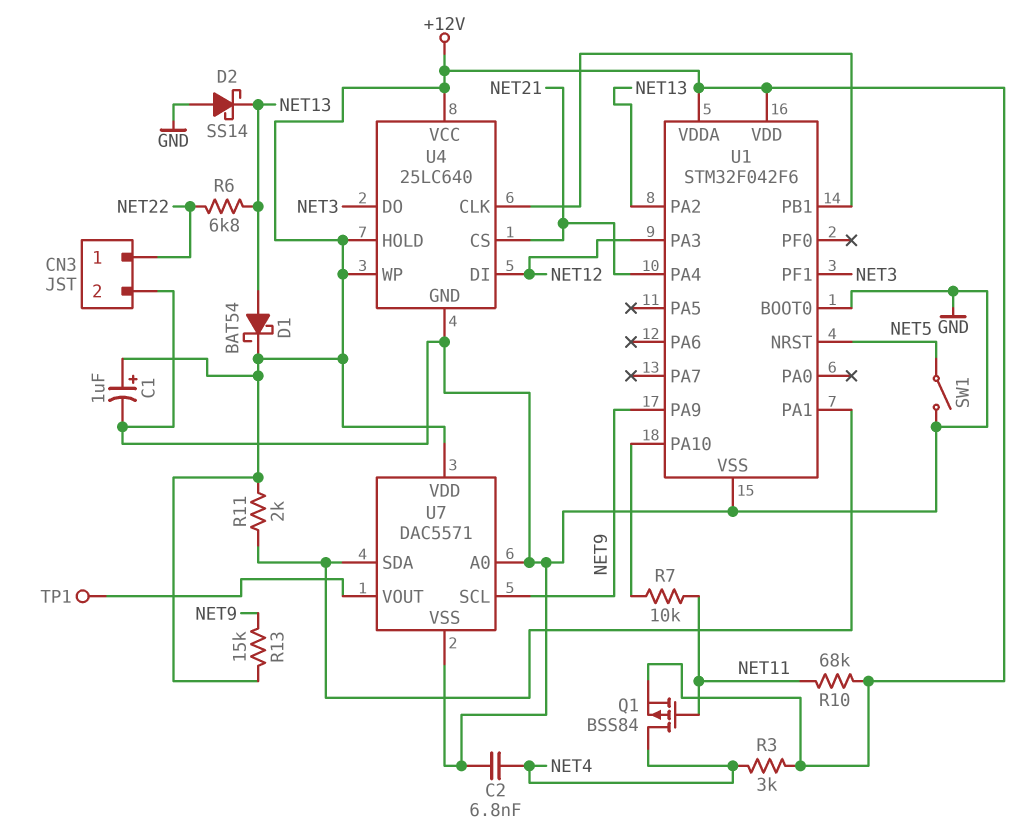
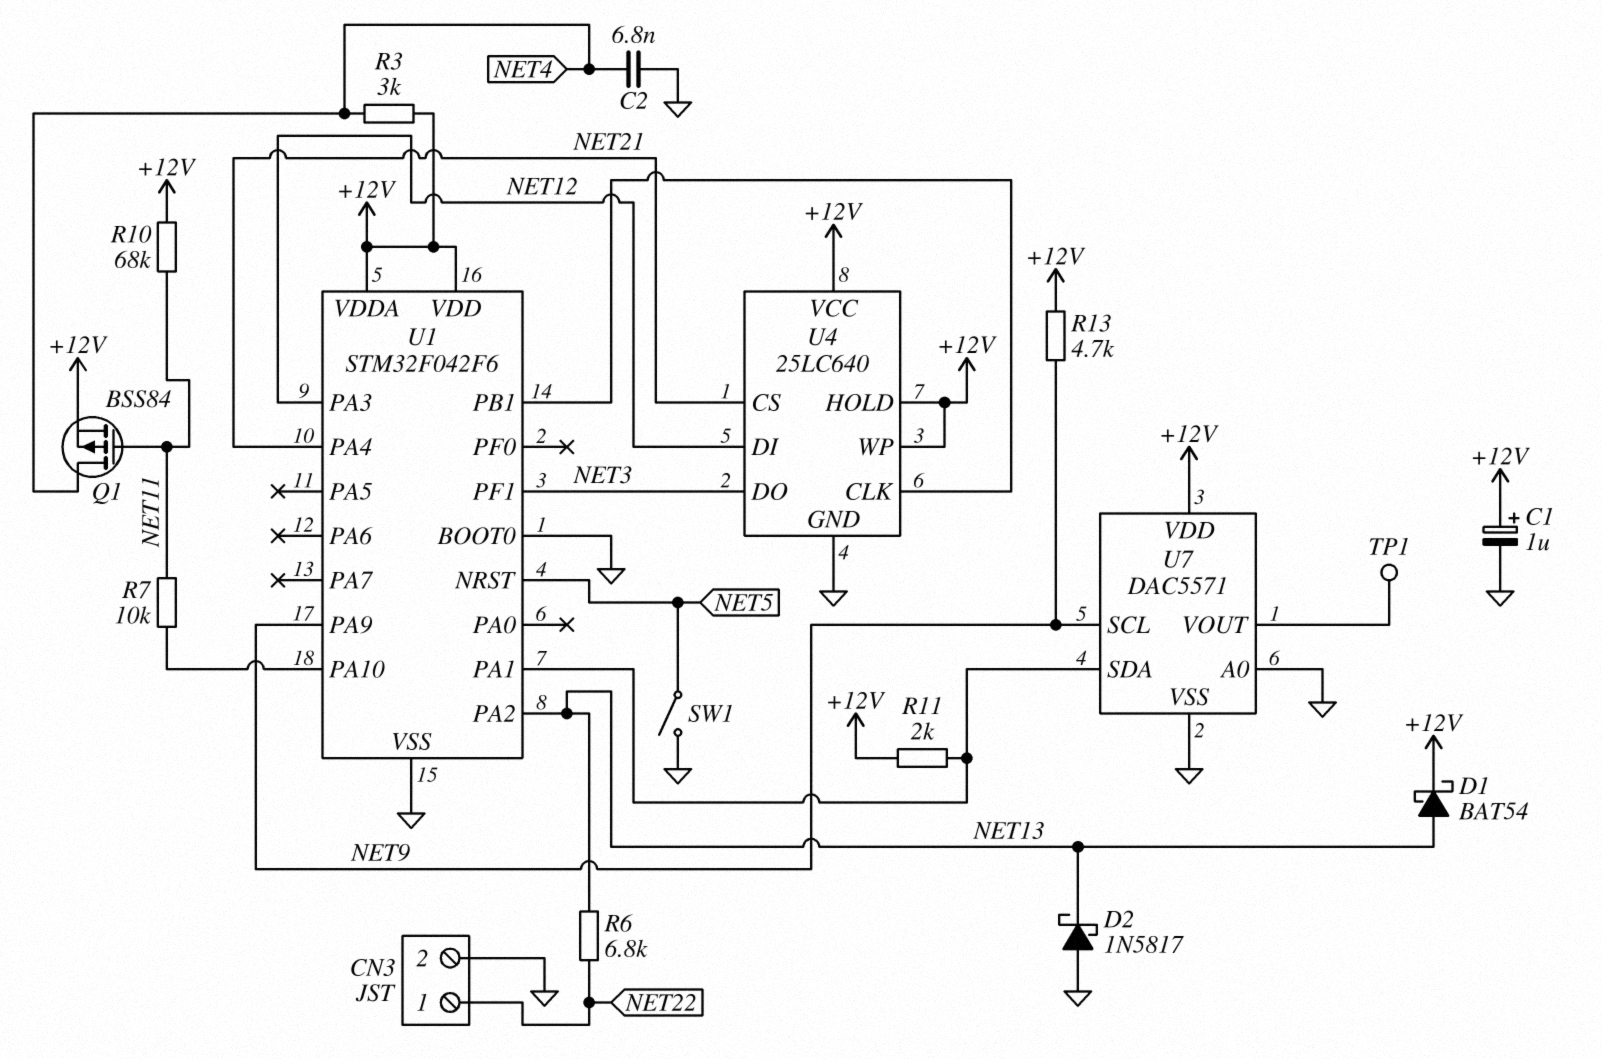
D2: schottky SS14 (A GND, K NET13) -> schottky 1N5817 (A GND, K NET13)
R13: 15k (+12V, NET9) -> 4.7k (+12V, NET9)

